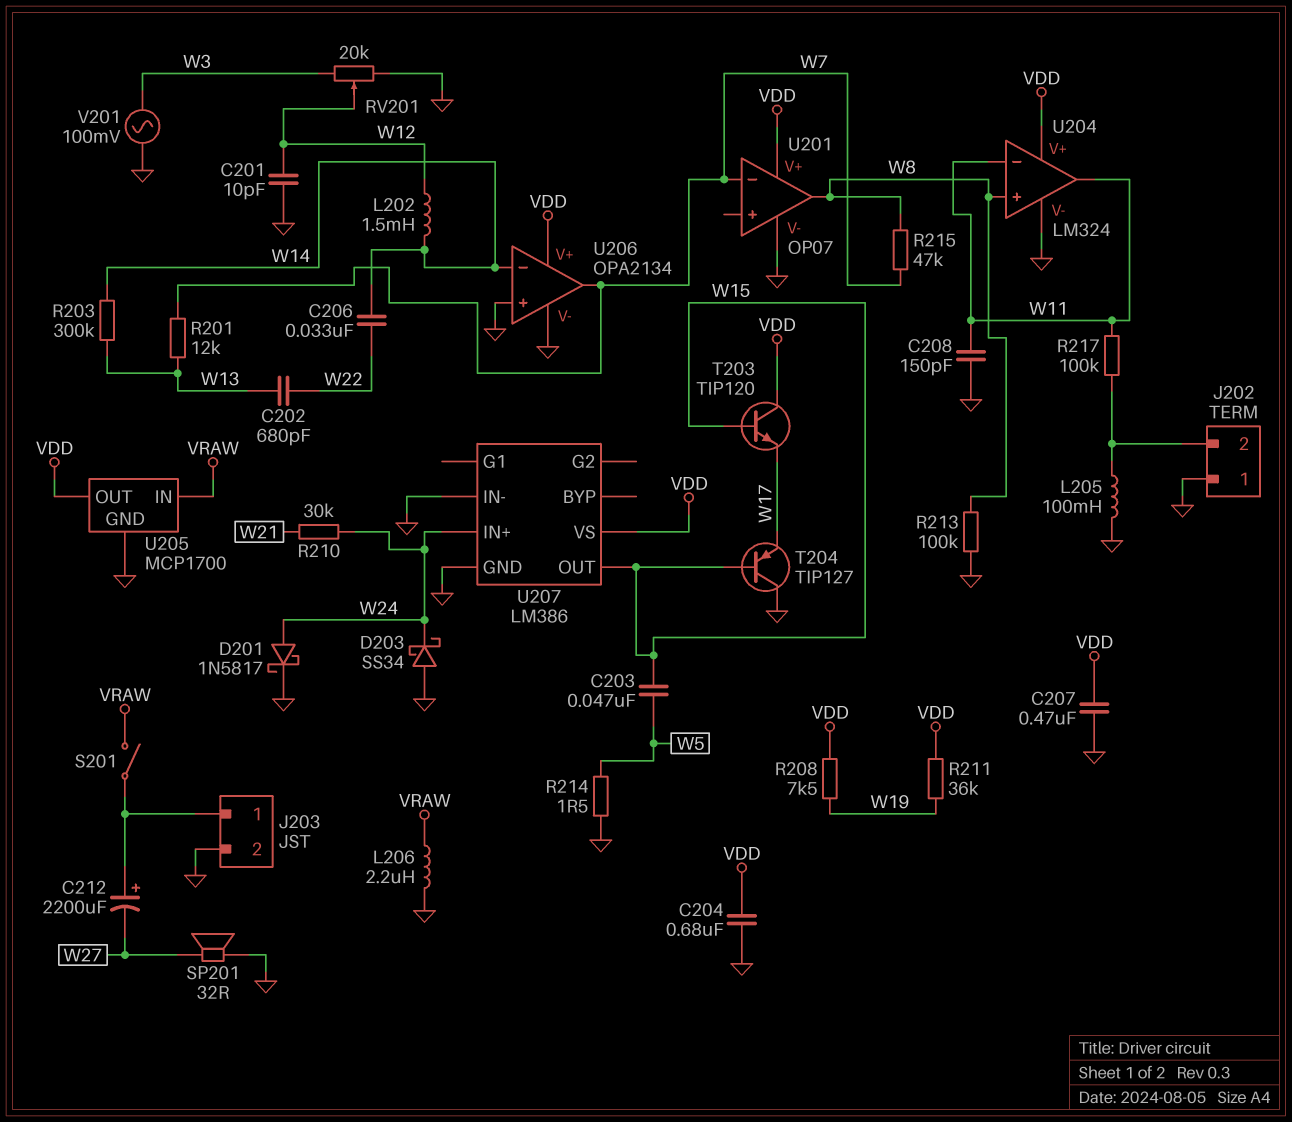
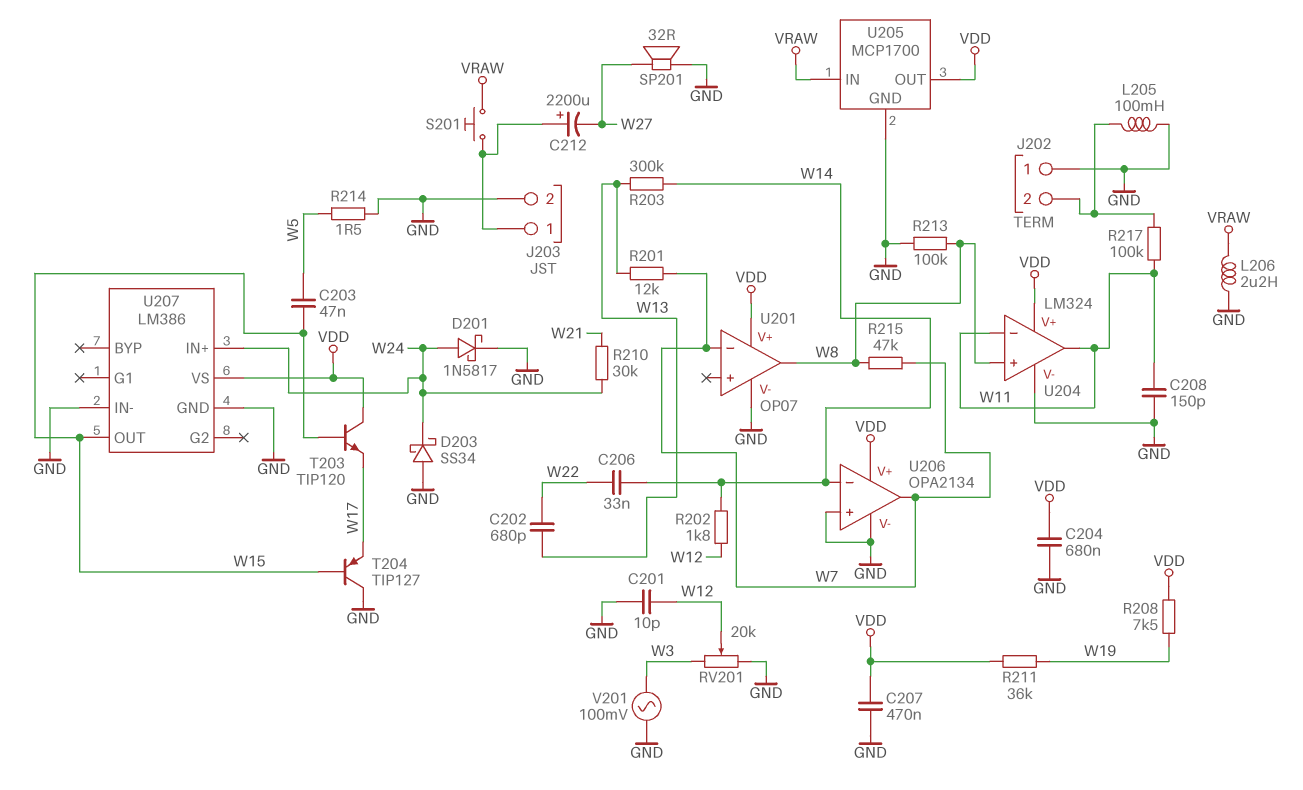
L202: 1.5mH (W12, W14) -> none
R202: none -> 1.8k (W12, W14)
S201: switch (J203/1, VRAW) -> button (J203/1, VRAW)

